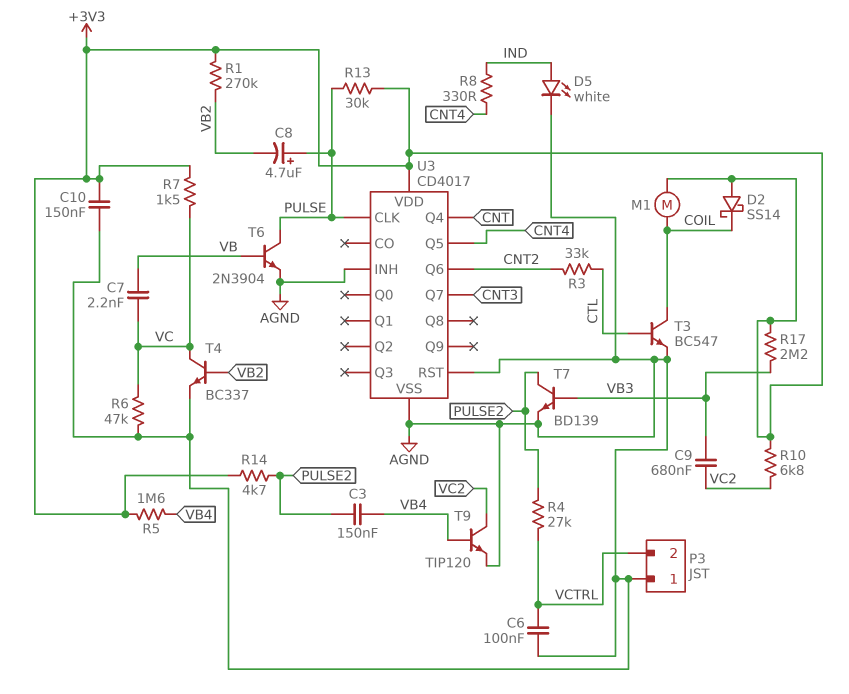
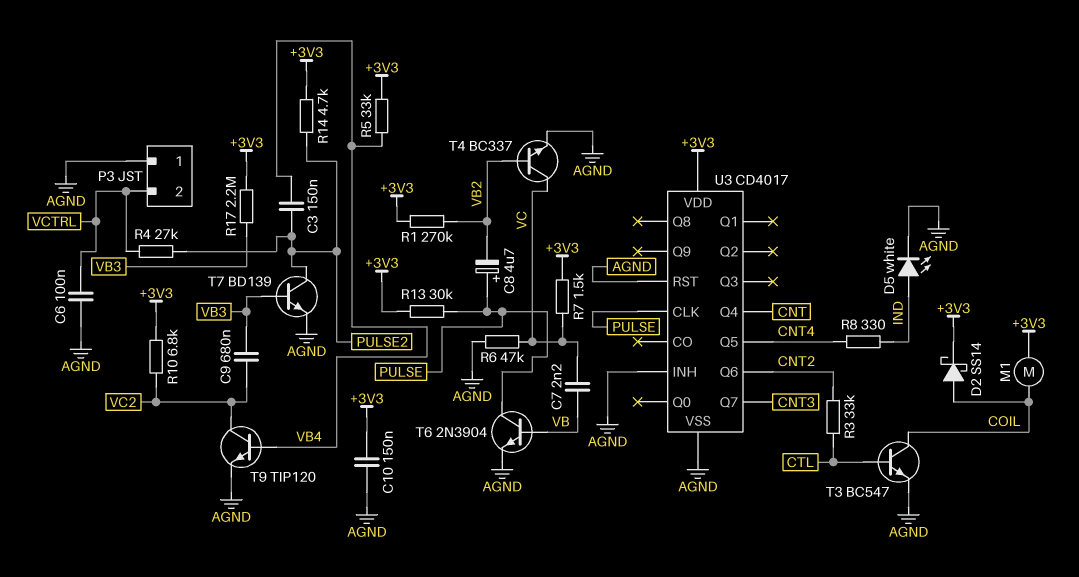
D2: schottky SS14 (A +3V3, K COIL) -> schottky SS14 (A COIL, K +3V3)
R5: 1.6M (+3V3, VB4) -> 33k (+3V3, VB4)

